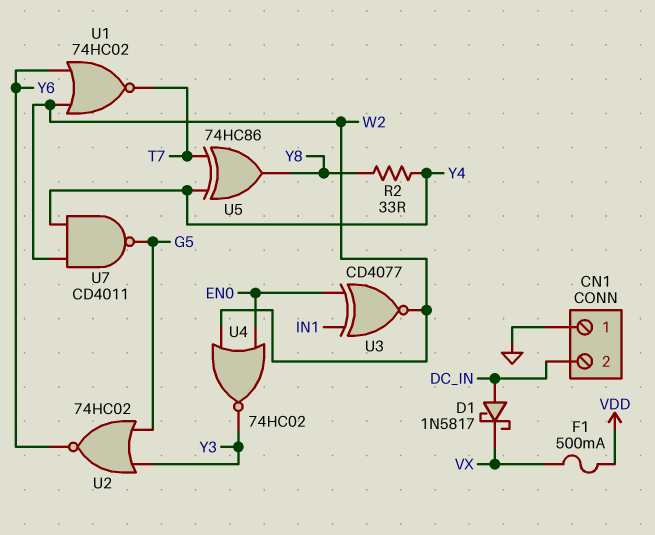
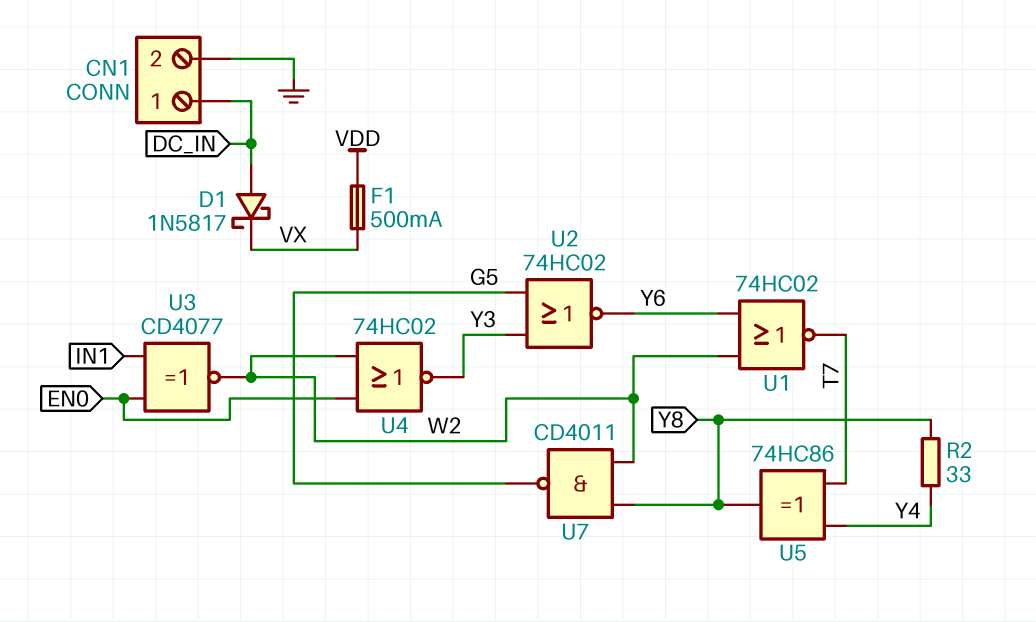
CN1 pin 1: GND -> DC_IN
CN1 pin 2: DC_IN -> GND
U7: NAND CD4011 (in W2, in Y4, out G5) -> NAND CD4011 (in W2, in Y8, out G5)

